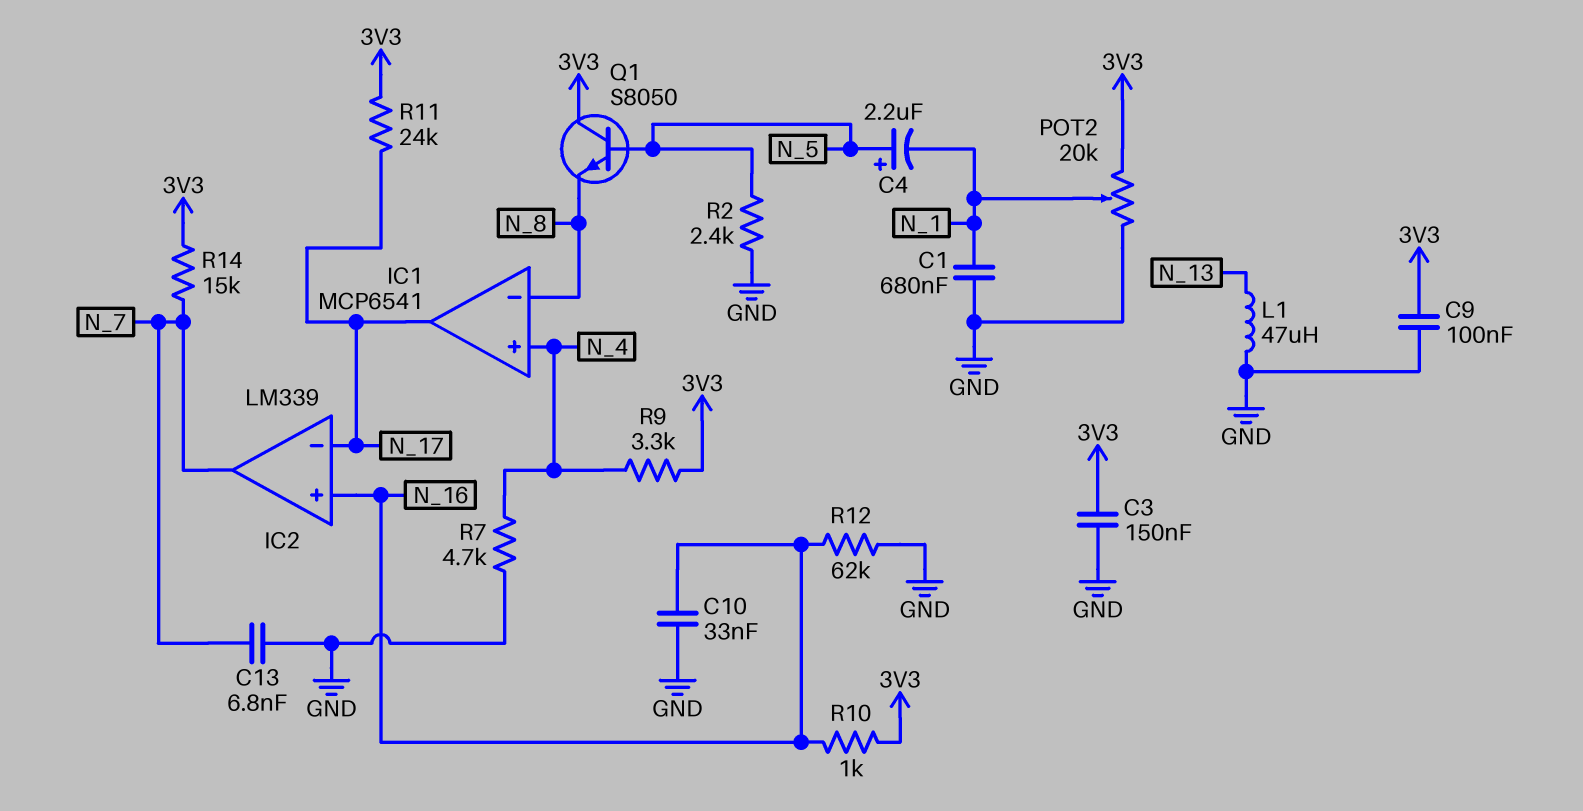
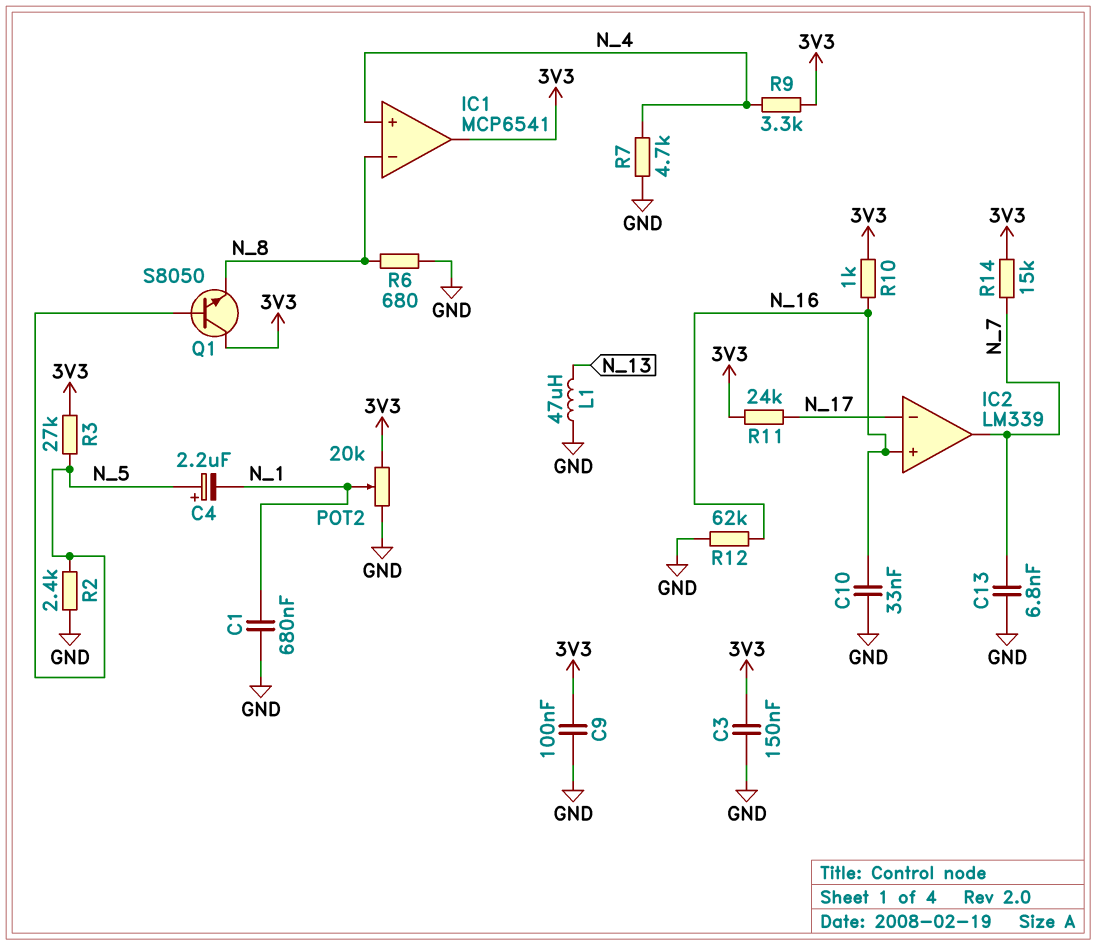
IC1 pin out: N_17 -> 3V3
R3: none -> 27k (3V3, N_5)
R6: none -> 680 (GND, N_8)

